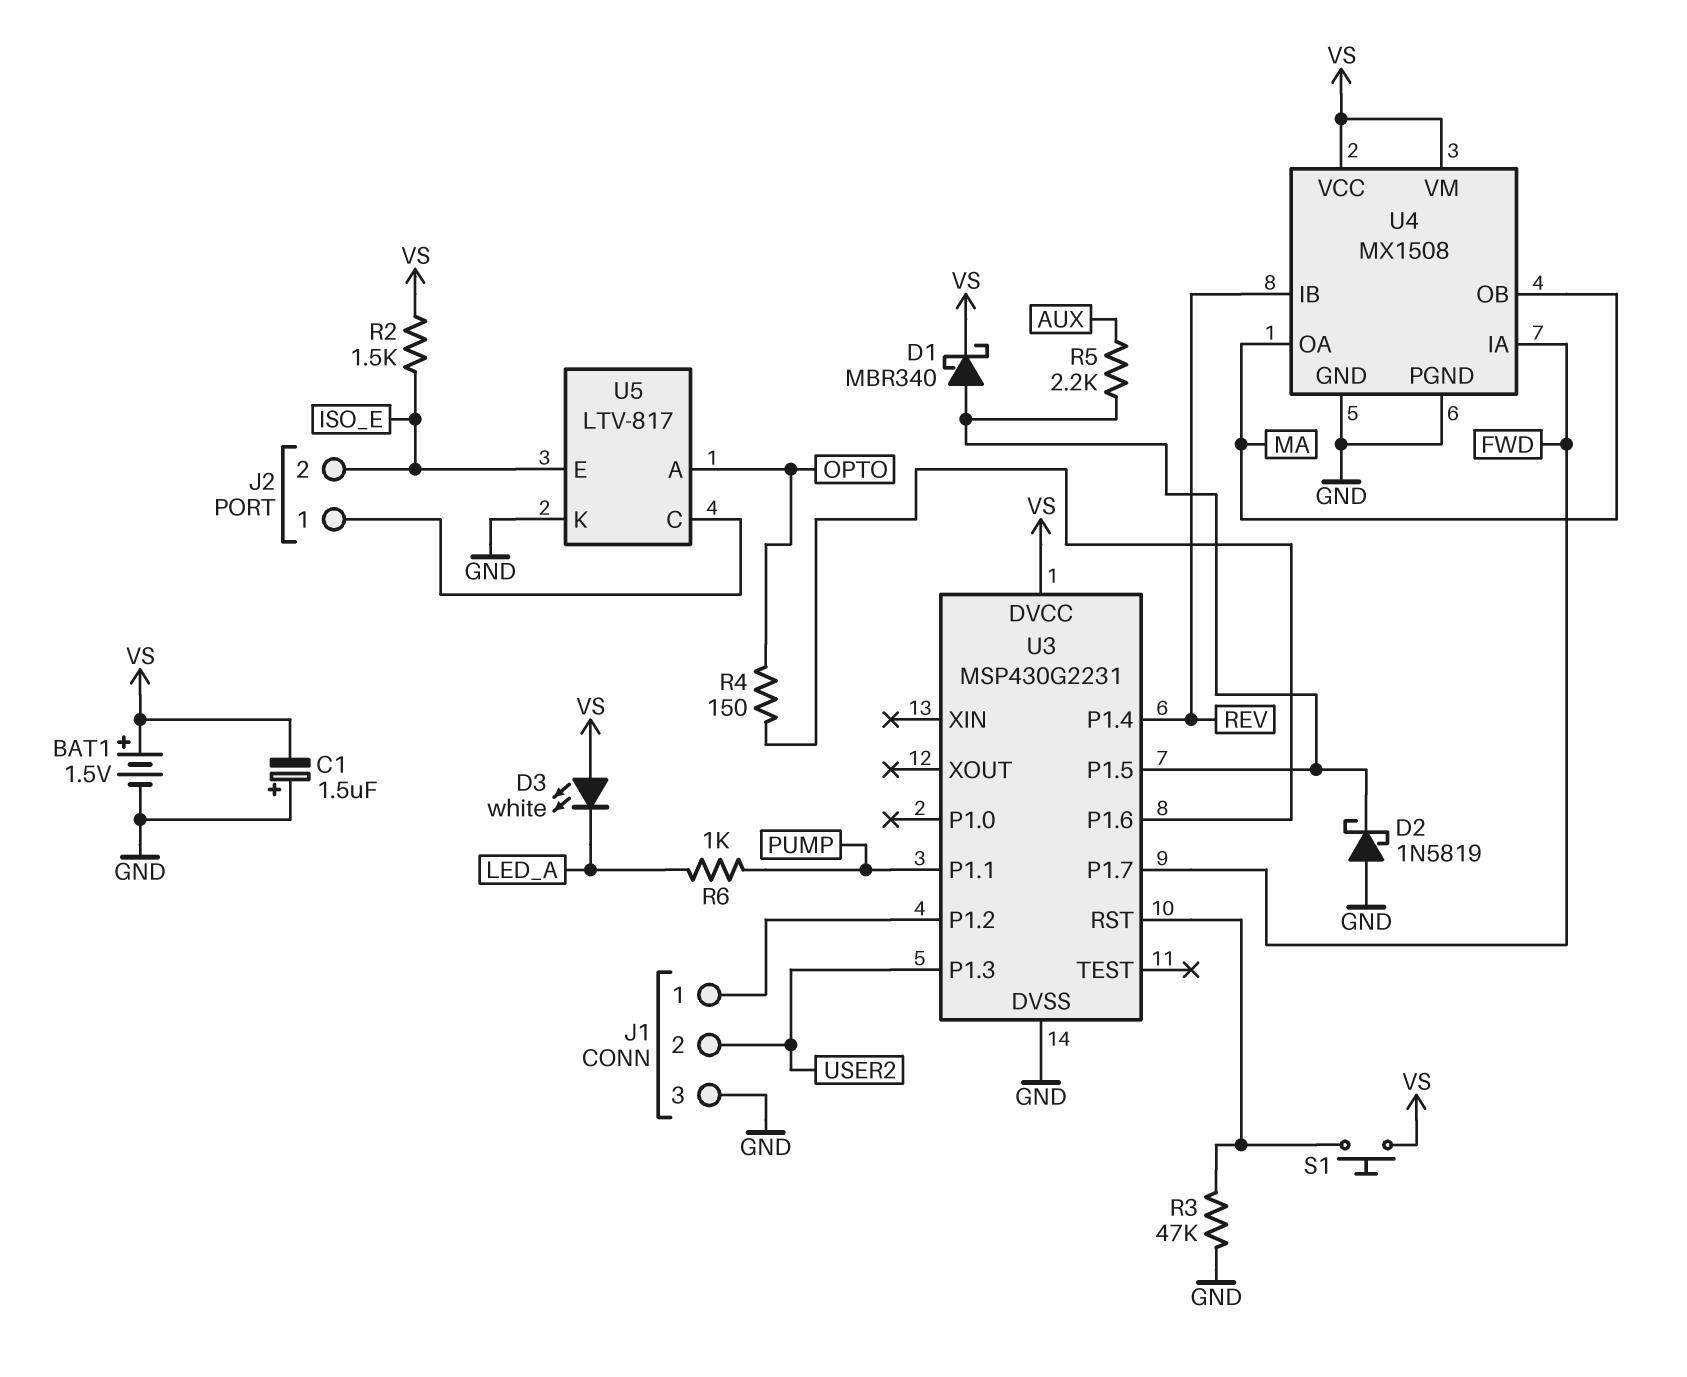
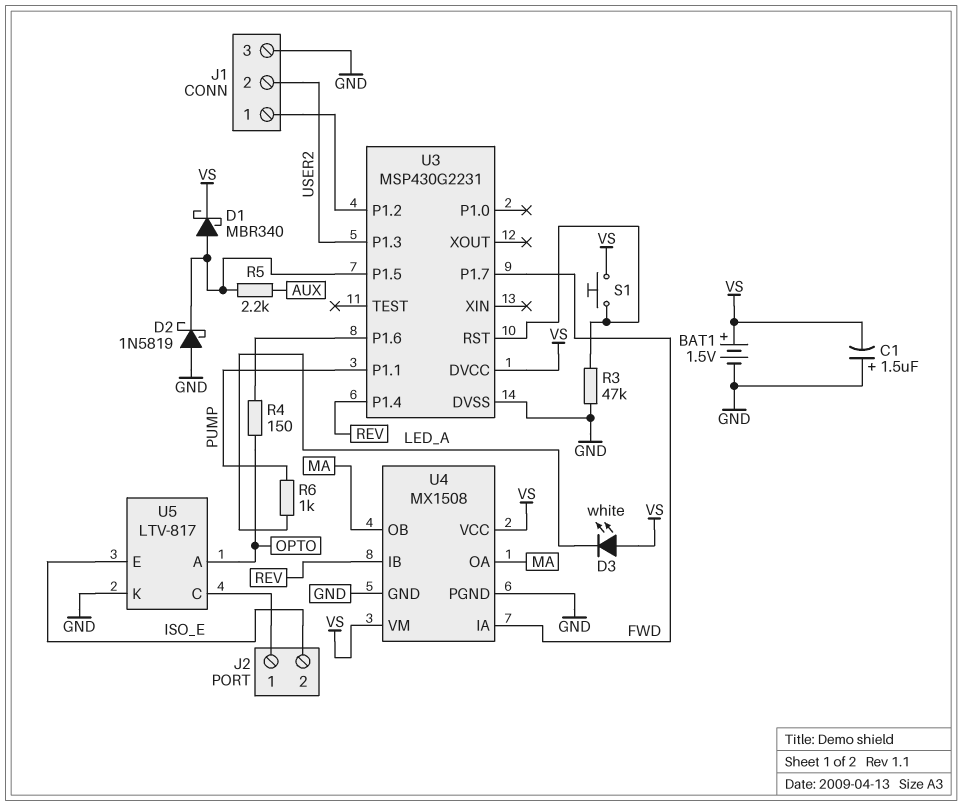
R2: 1.5k (ISO_E, VS) -> none

